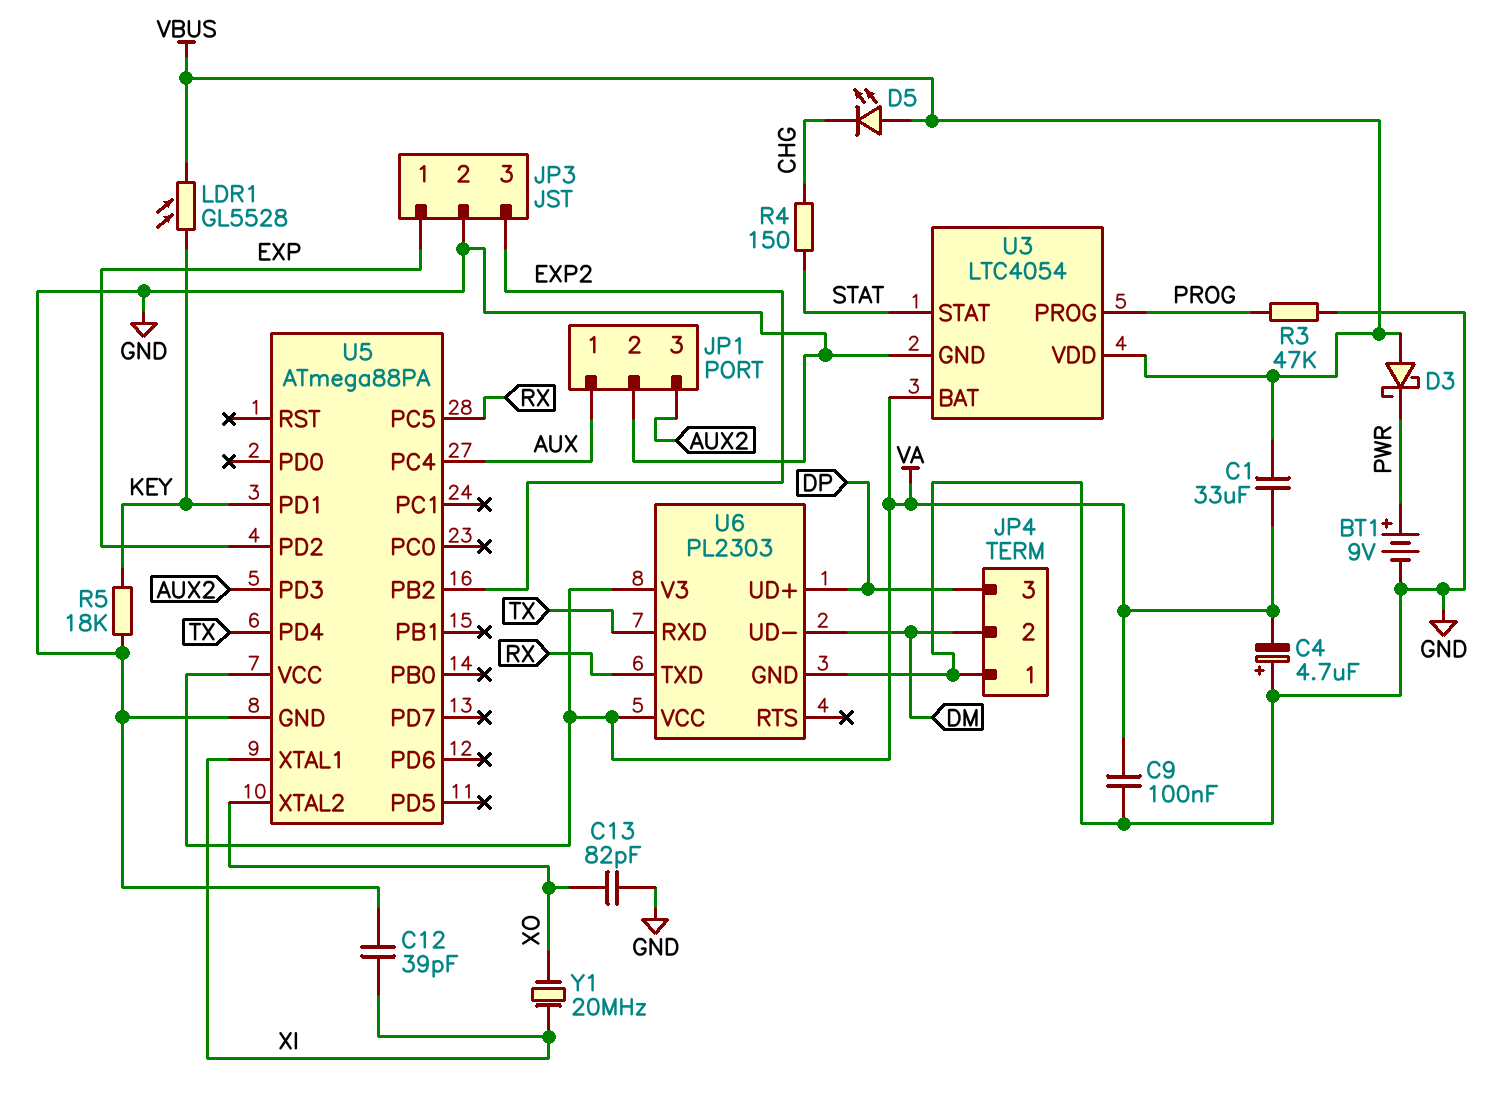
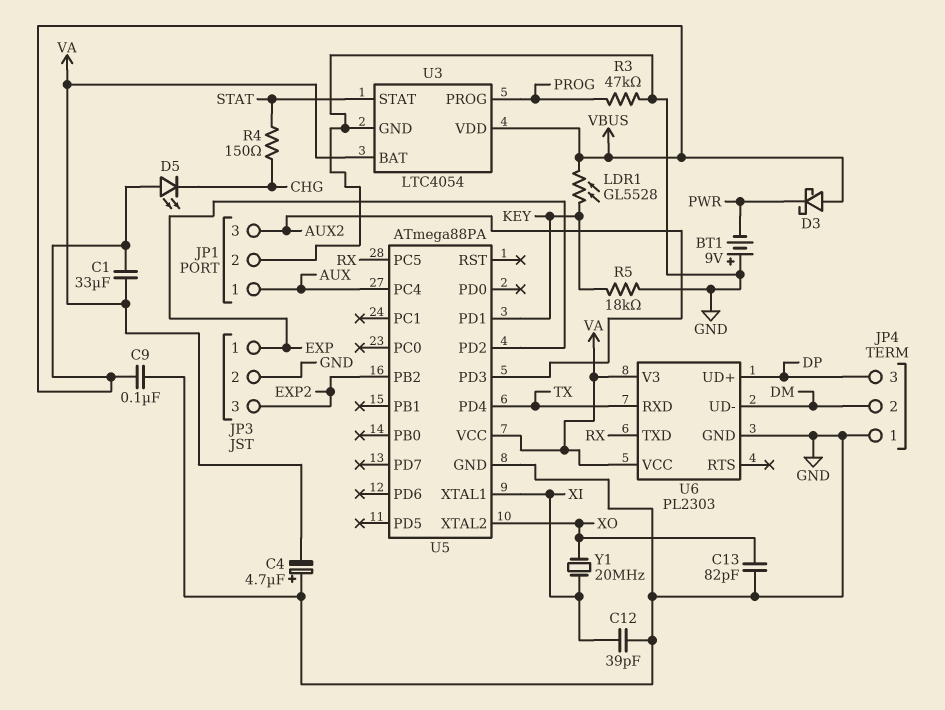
BT1: 9V (plus PWR, minus GND) -> 9V (plus GND, minus PWR)
C9: 100nF (GND, VA) -> 100nF (GND, VBUS)

